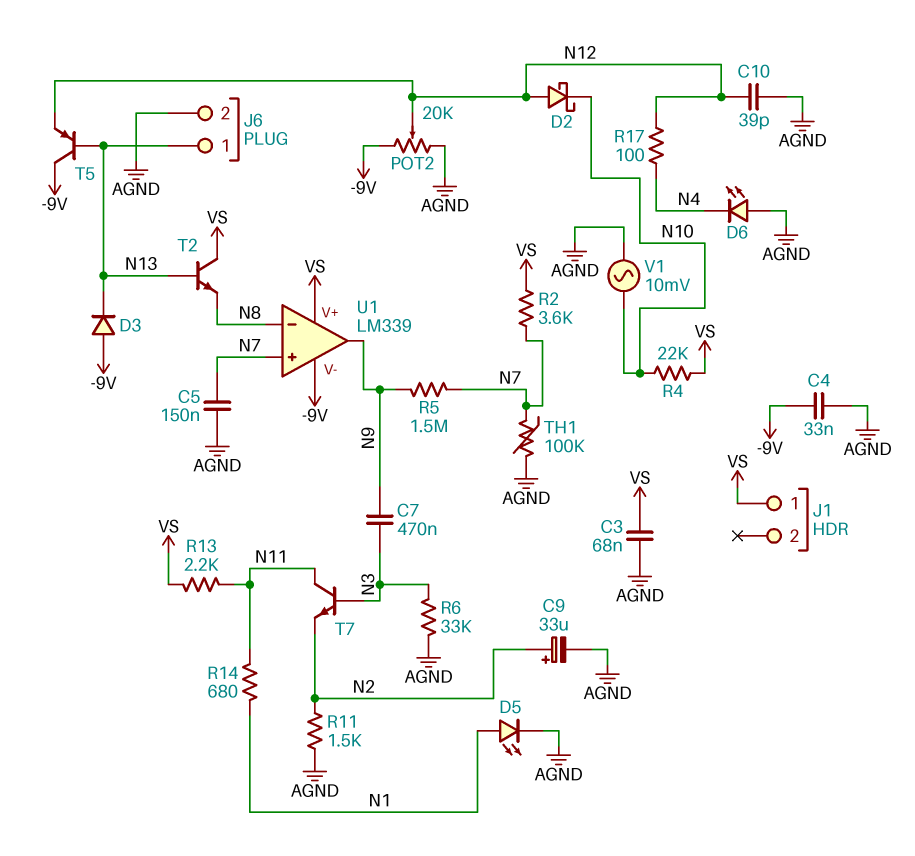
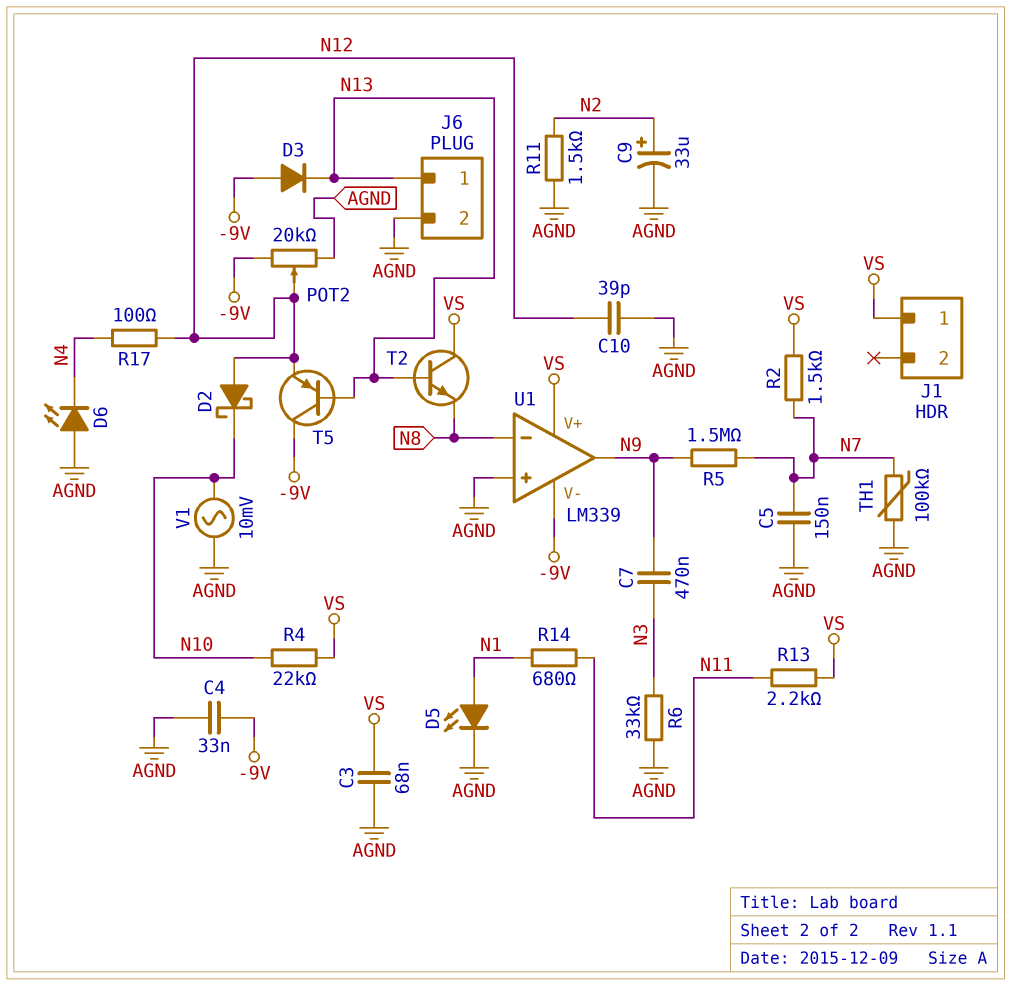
R2: 3.6k (N7, VS) -> 1.5k (N7, VS)
T7: NPN (B N3, C N11, E N2) -> none
U1 pin in+: N7 -> AGND

